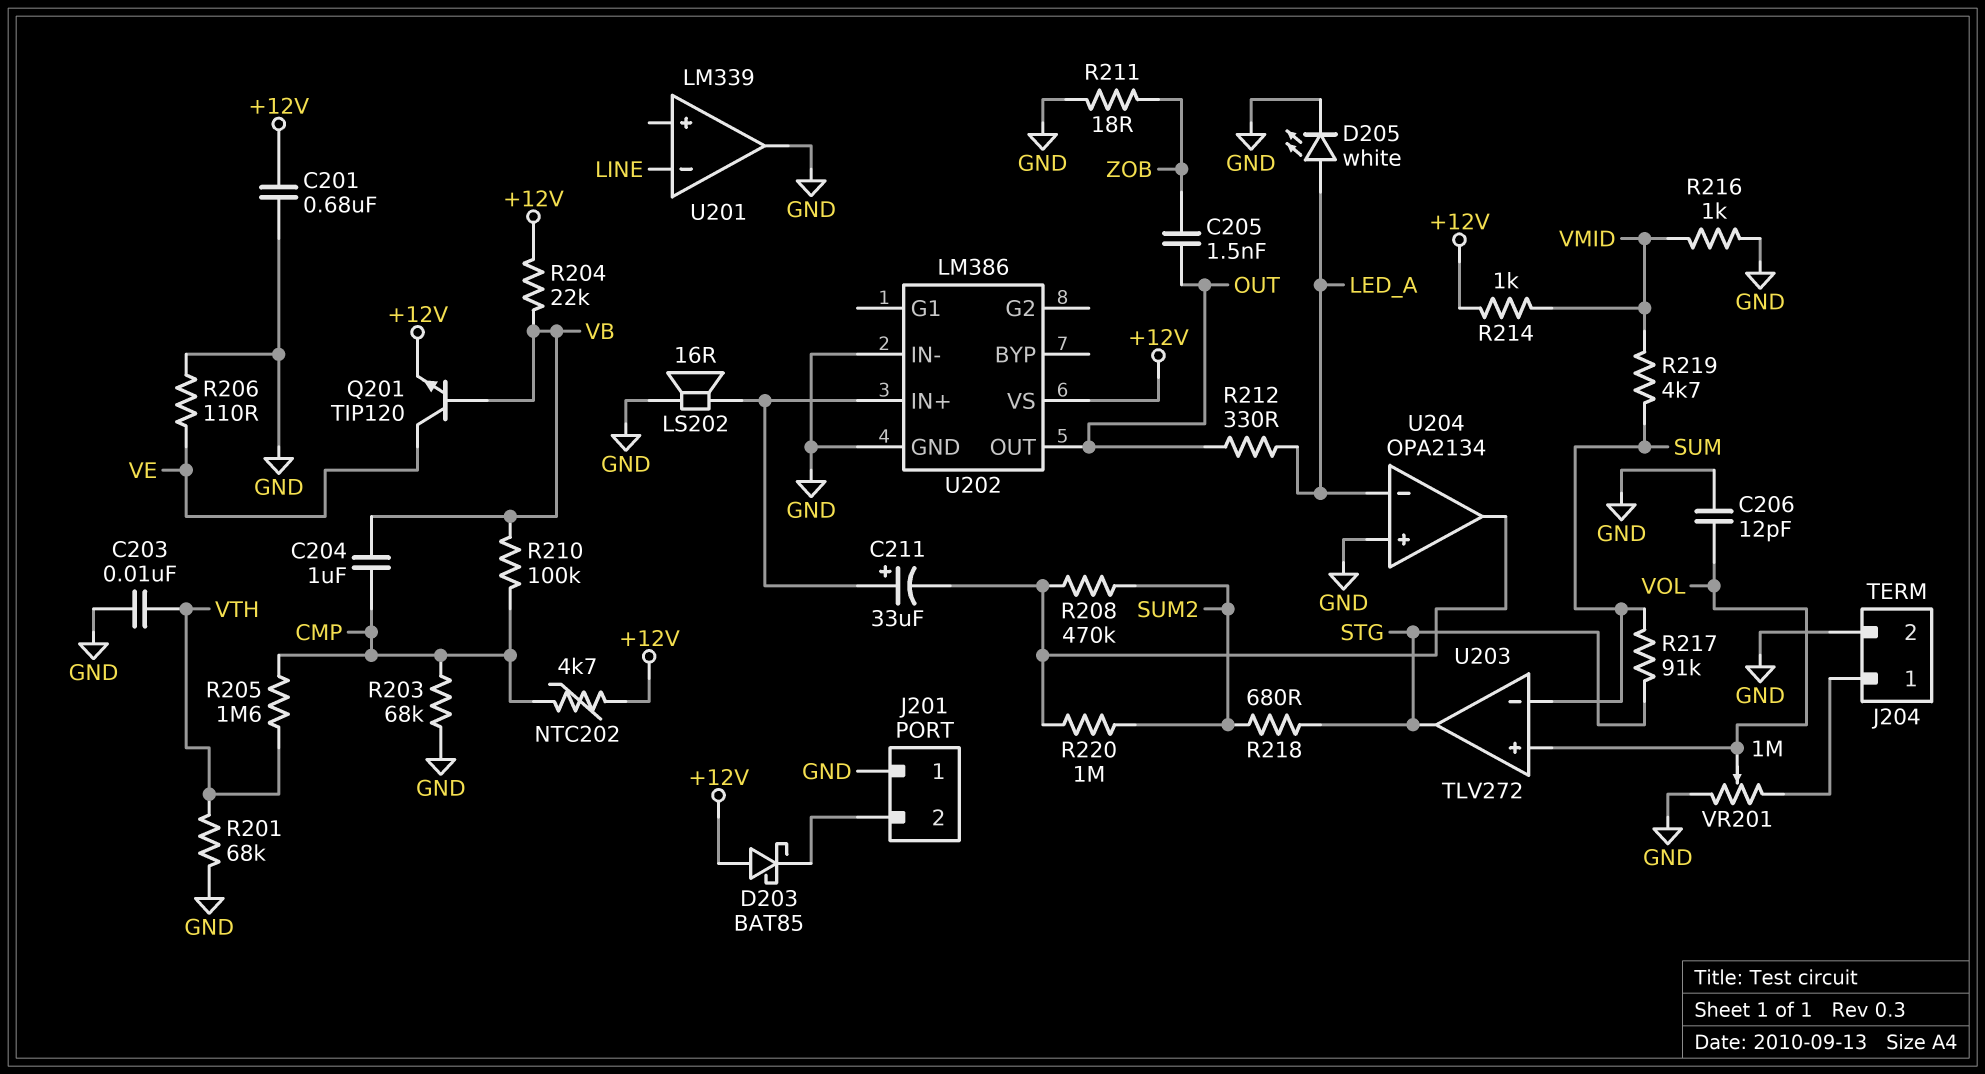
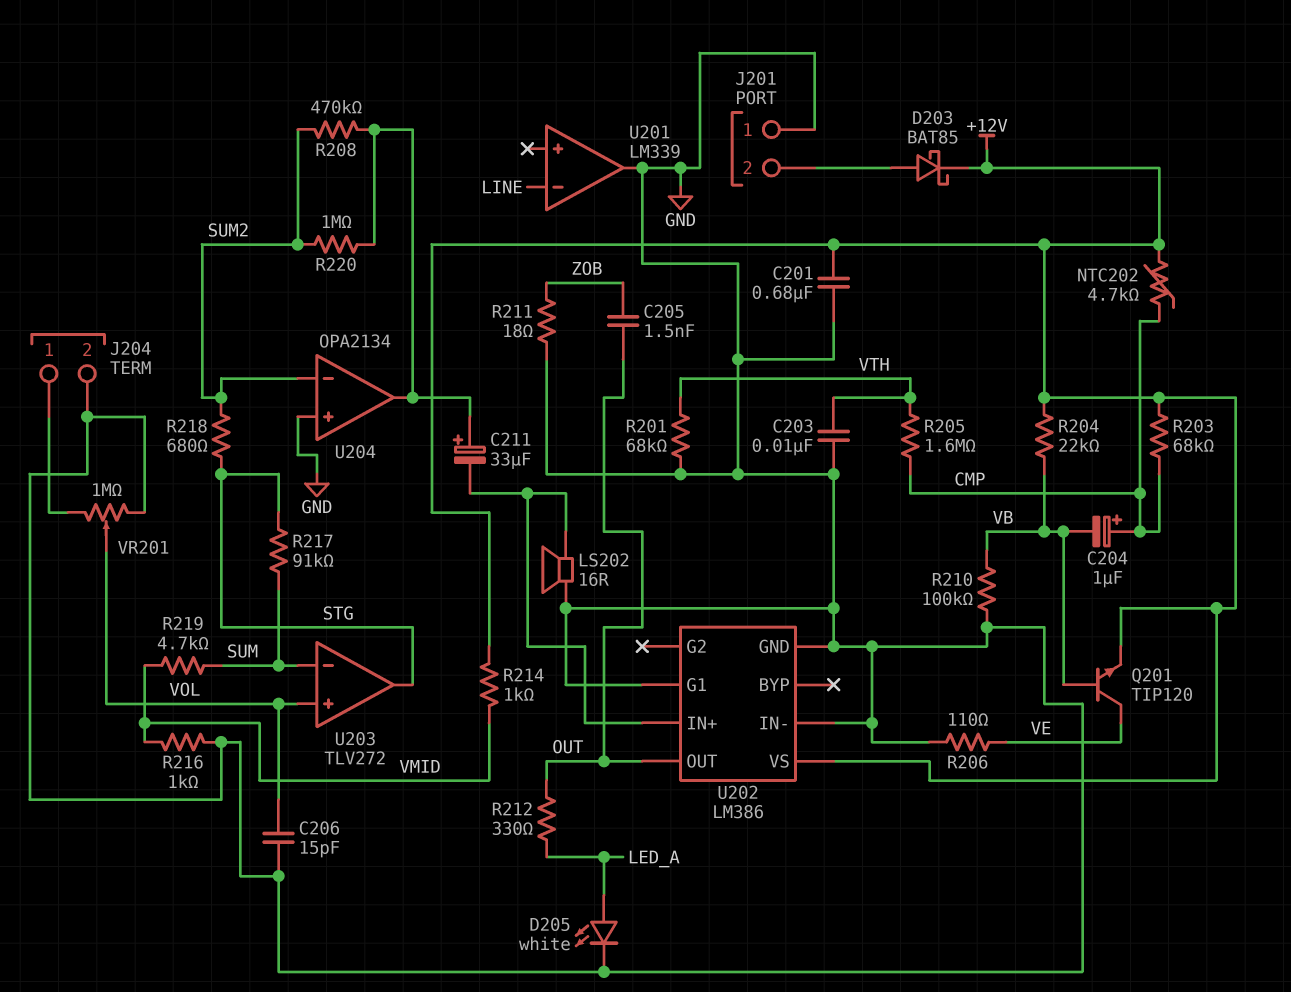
C204: 1uF (CMP, VB) -> 1uF (plus CMP, minus VB)
C206: 12pF (GND, VOL) -> 15pF (GND, VOL)
C211: 33uF (plus U202/IN+, minus U204/out) -> 33uF (plus U204/out, minus U202/IN+)
D203: schottky BAT85 (A +12V, K J201/2) -> schottky BAT85 (A J201/2, K +12V)
R203: 68k (CMP, GND) -> 68k (+12V, CMP)
R210: 100k (CMP, VB) -> 100k (GND, VB)
U202 pin G1: none -> GND
U204 pin in-: LED_A -> SUM2

